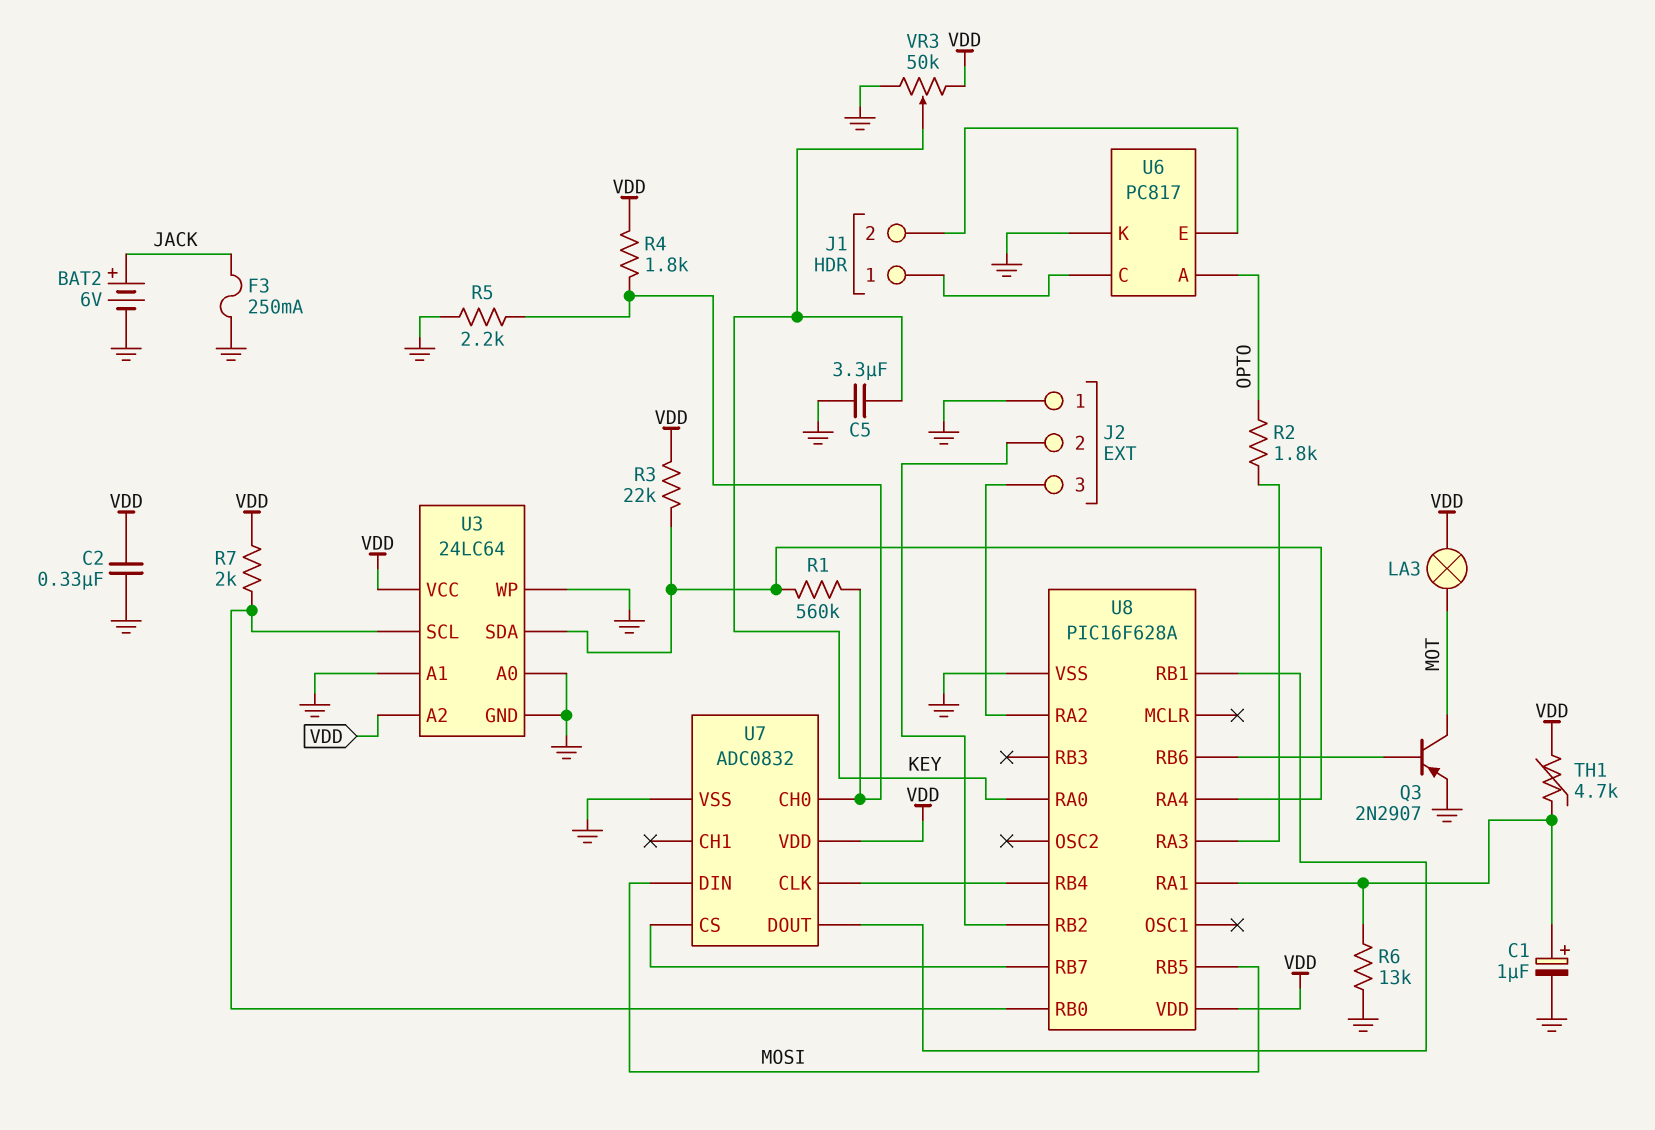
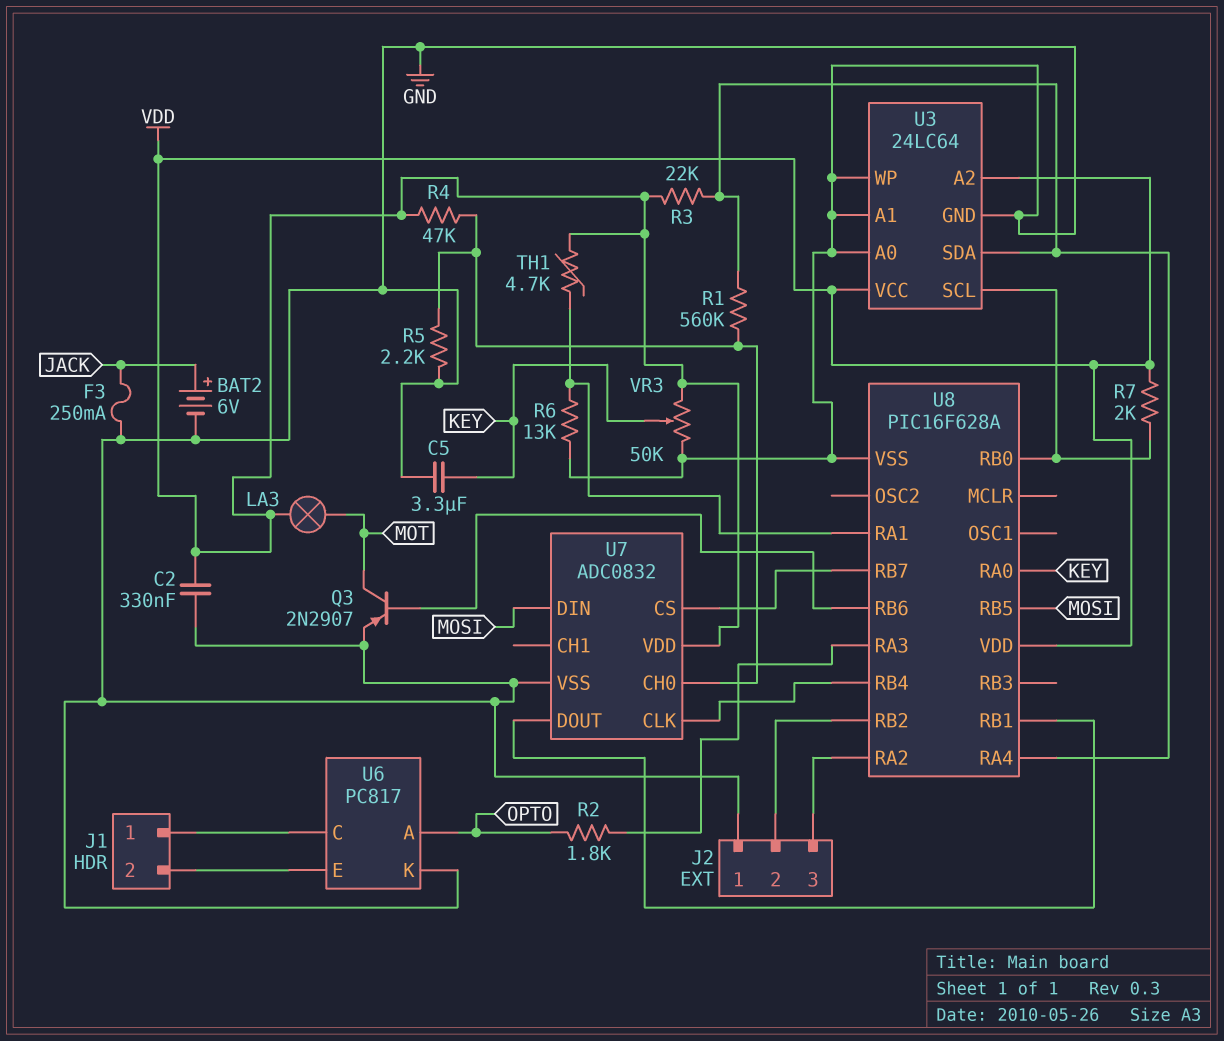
C1: 1uF (plus U8/RA1, minus GND) -> none
R4: 1.8k (U7/CH0, VDD) -> 47k (U7/CH0, VDD)

